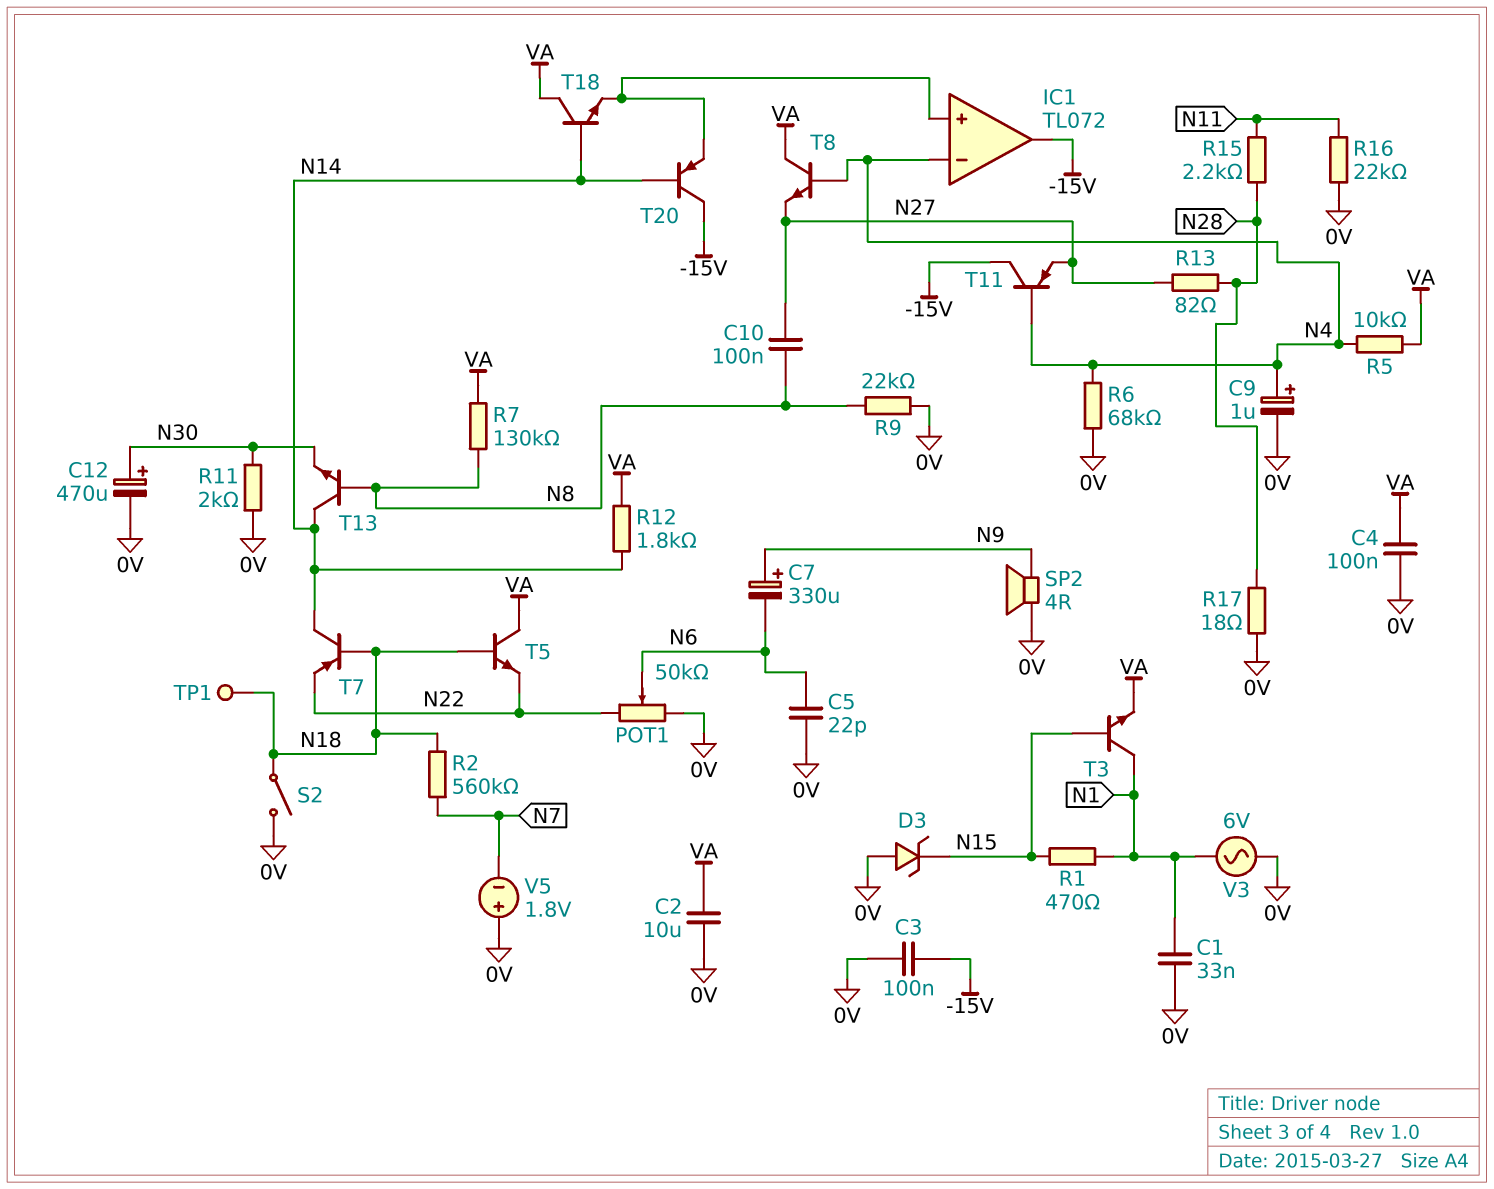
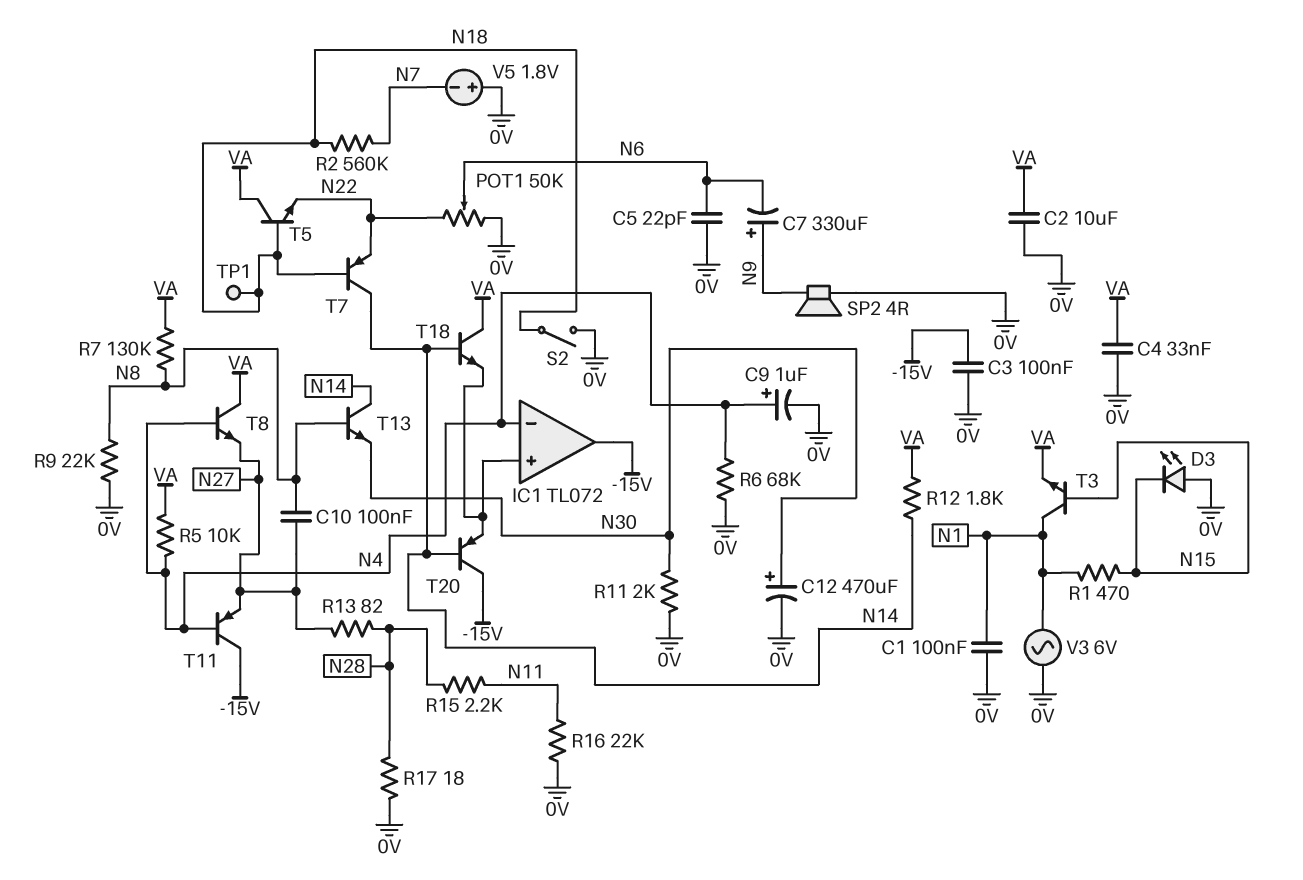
C1: 33nF (0V, N1) -> 100nF (0V, N1)
C4: 100nF (0V, VA) -> 33nF (0V, VA)
D3: zener (A 0V, K N15) -> LED (A 0V, K N15)

